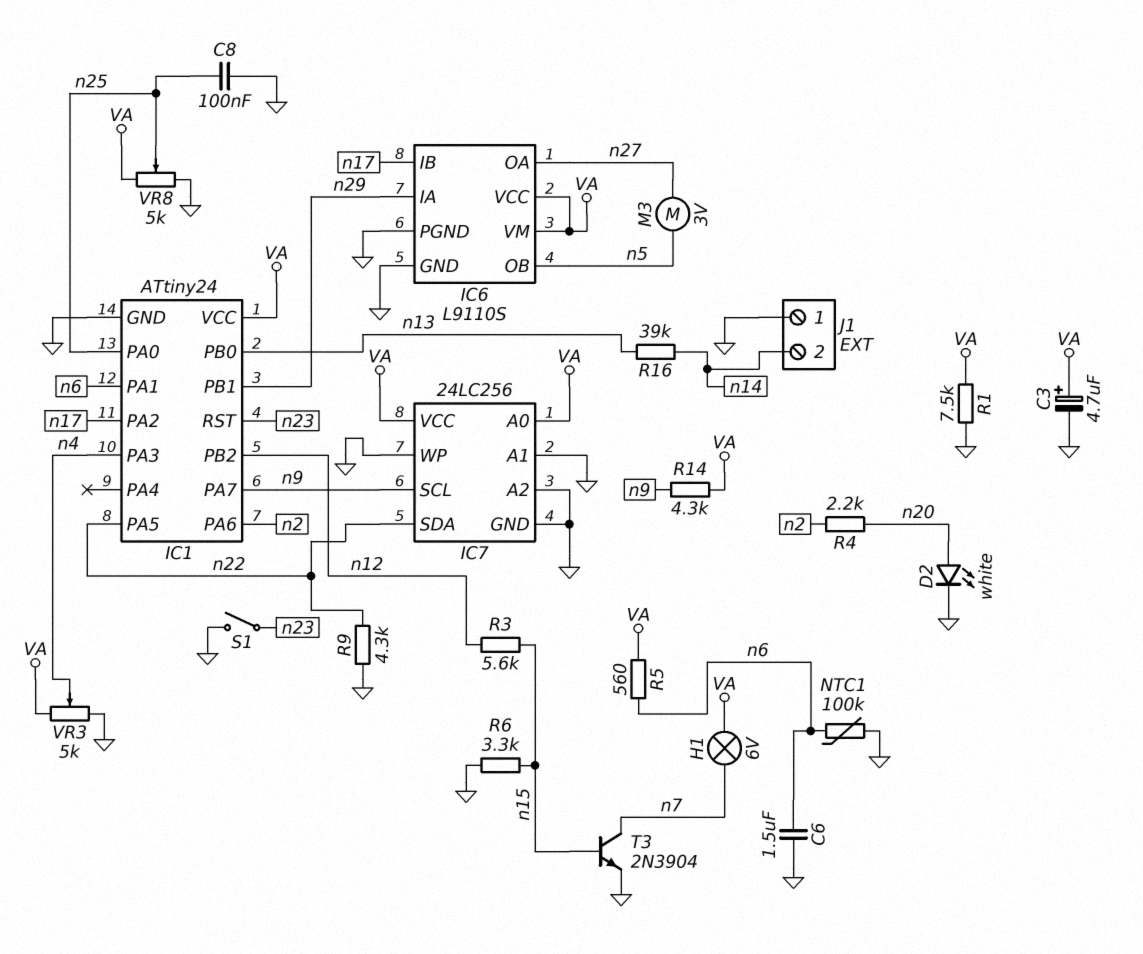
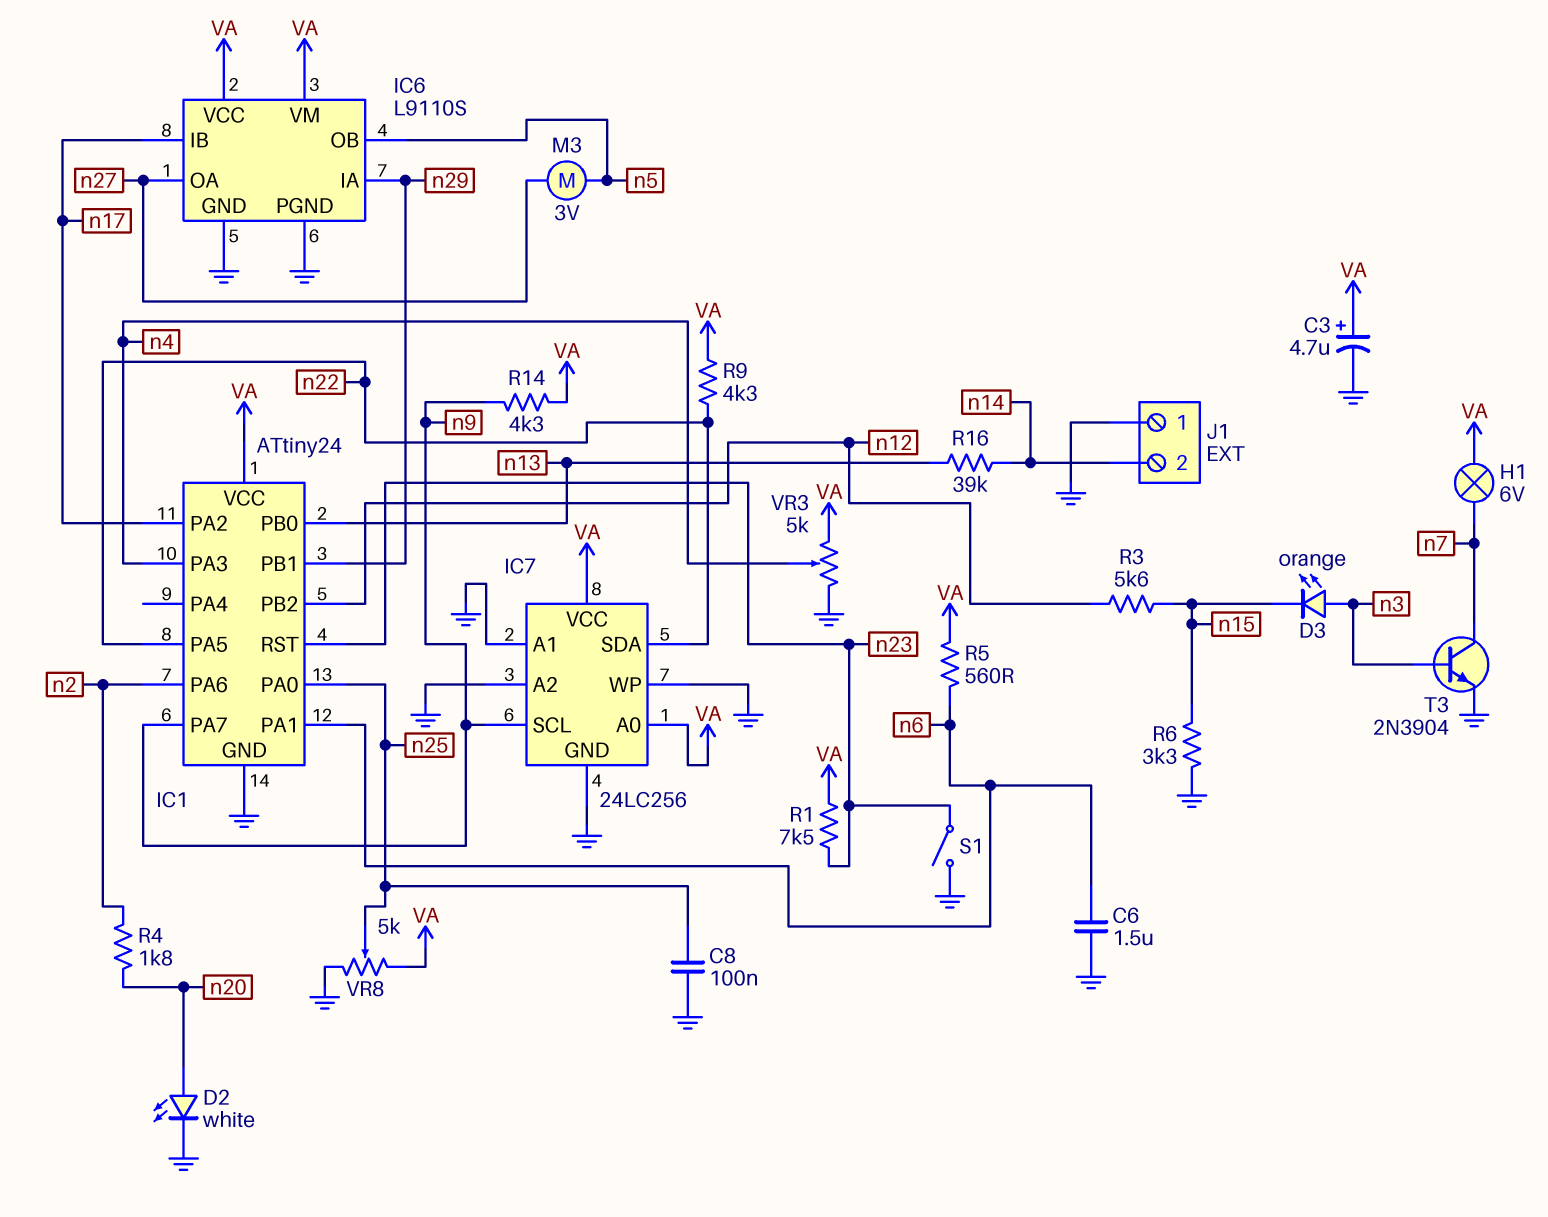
D3: none -> LED orange (A n3, K n15)
NTC1: 100k (GND, n6) -> none
R1: 7.5k (GND, VA) -> 7.5k (VA, n23)
R4: 2.2k (n2, n20) -> 1.8k (n2, n20)
R9: 4.3k (GND, n22) -> 4.3k (VA, n22)
T3: NPN 2N3904 (B n15, C n7, E GND) -> NPN 2N3904 (B n3, C n7, E GND)

